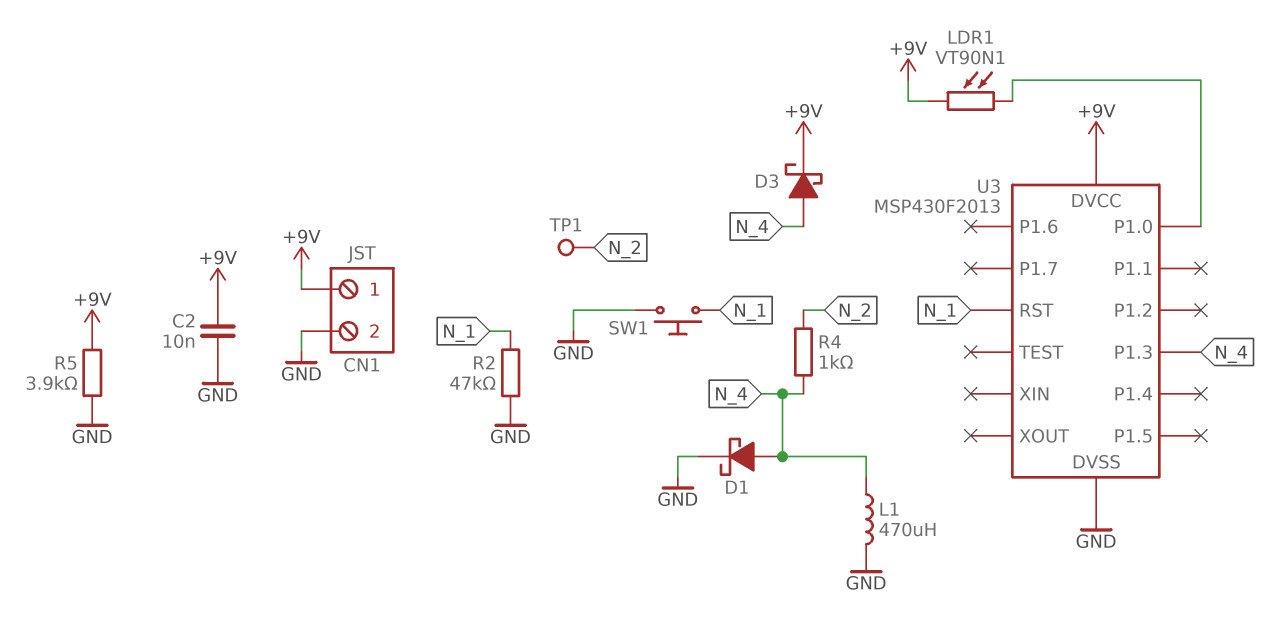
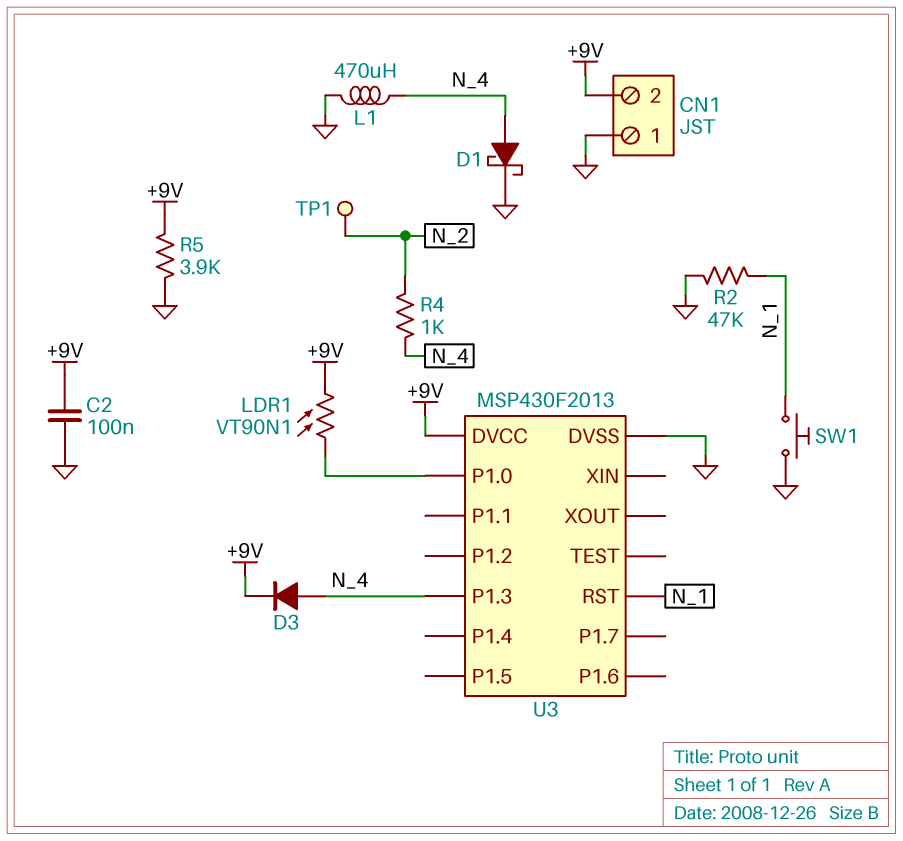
C2: 10nF (+9V, GND) -> 100nF (+9V, GND)
CN1 pin 1: +9V -> GND
CN1 pin 2: GND -> +9V
D3: schottky (A N_4, K +9V) -> diode (A N_4, K +9V)

